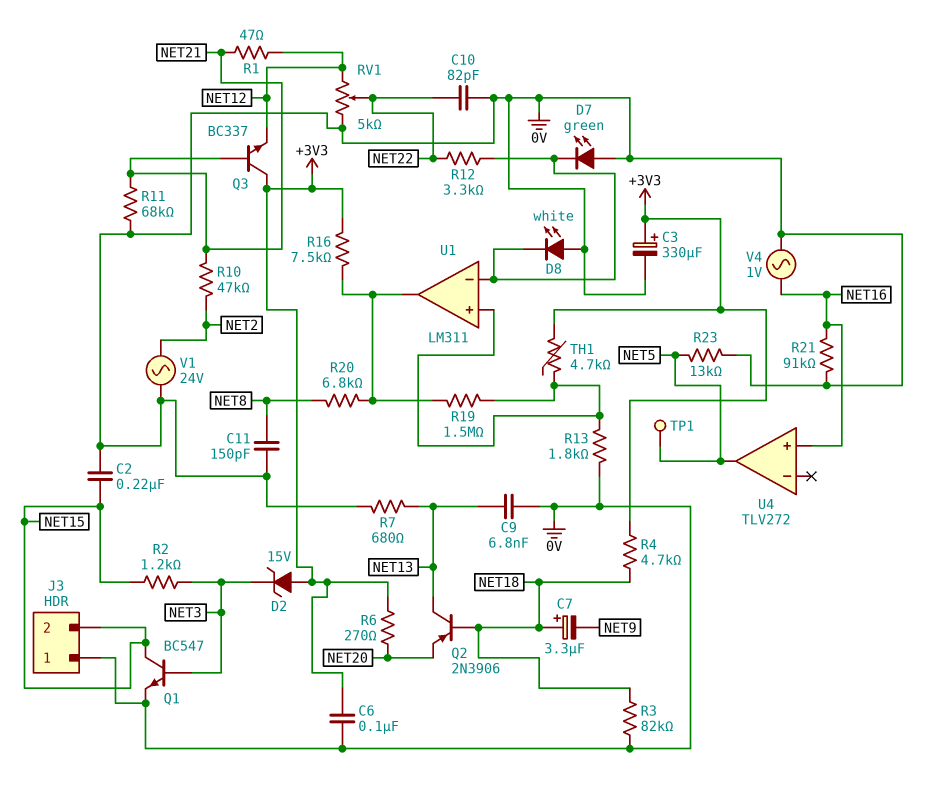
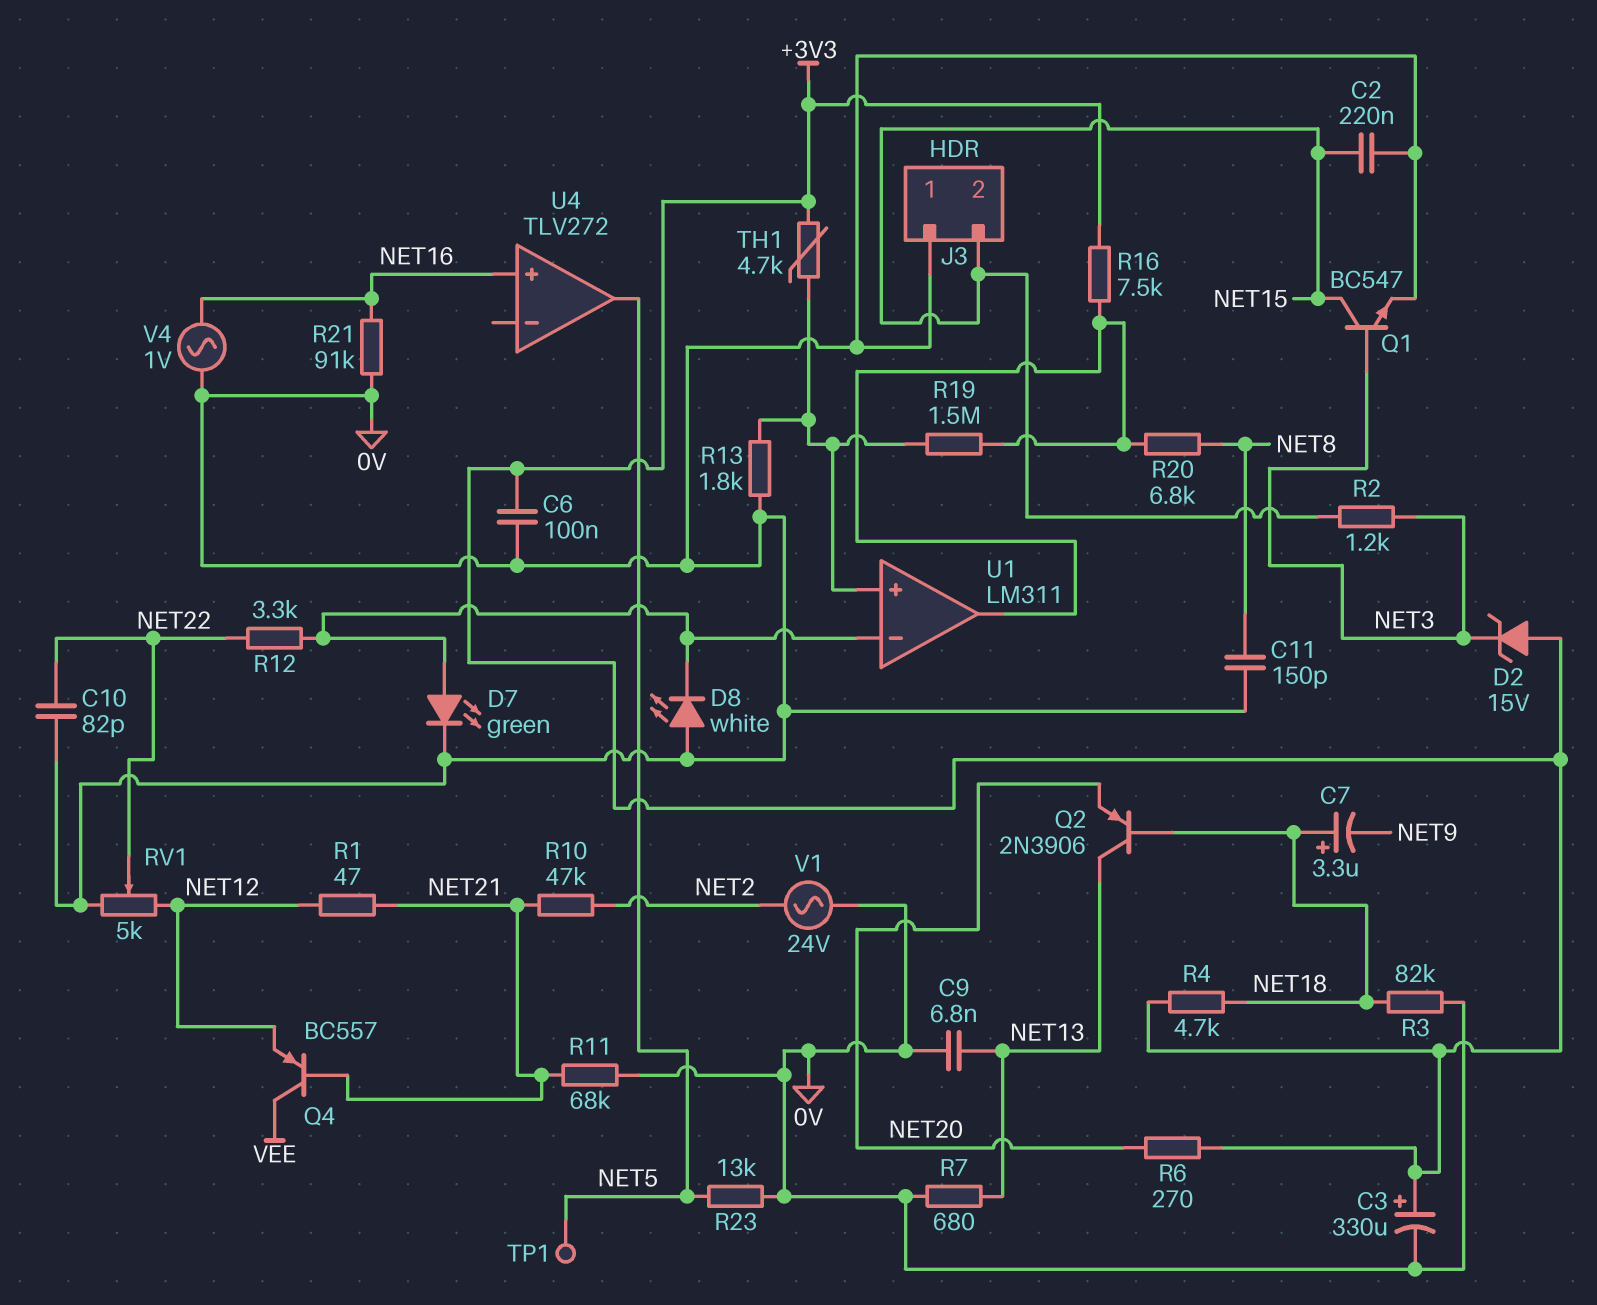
D7: LED green (A 0V, K U1/in-) -> LED green (A U1/in-, K 0V)
Q3: NPN BC337 (B NET21, C +3V3, E NET12) -> none
Q4: none -> PNP BC557 (B NET21, C VEE, E NET12)

